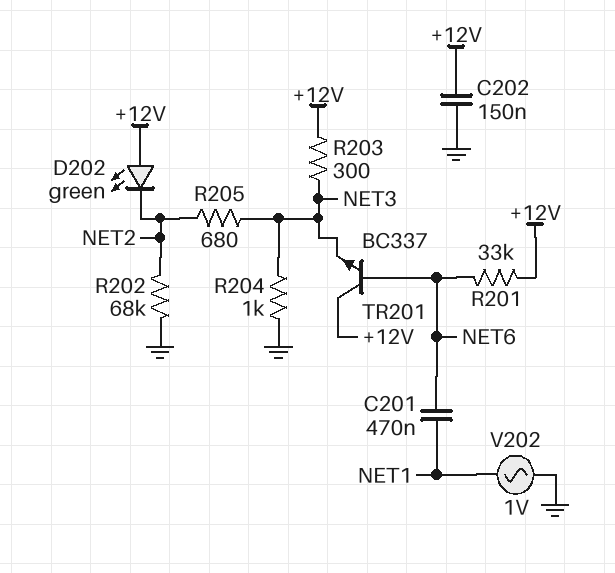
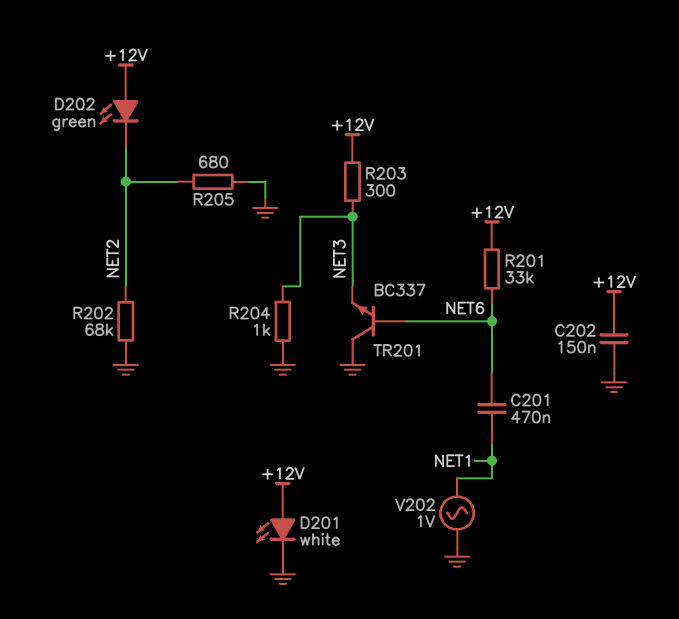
D201: none -> LED white (A +12V, K GND)
R205: 680 (NET2, NET3) -> 680 (GND, NET2)
TR201: NPN BC337 (B NET6, C +12V, E NET3) -> NPN BC337 (B NET6, C GND, E NET3)

